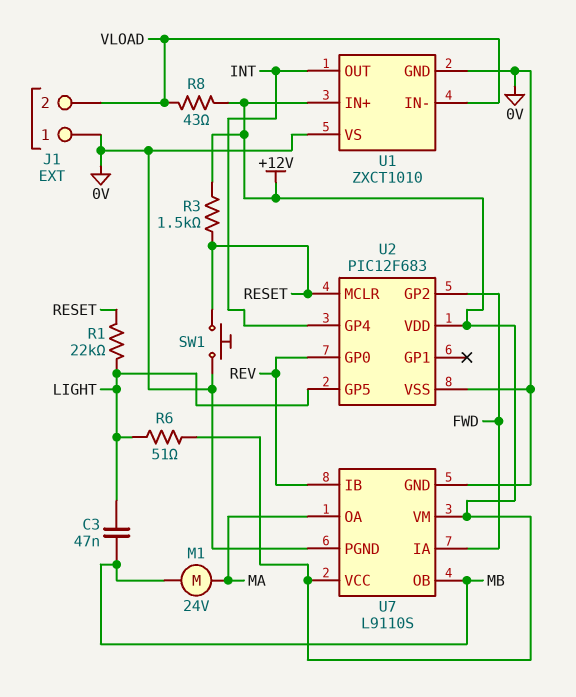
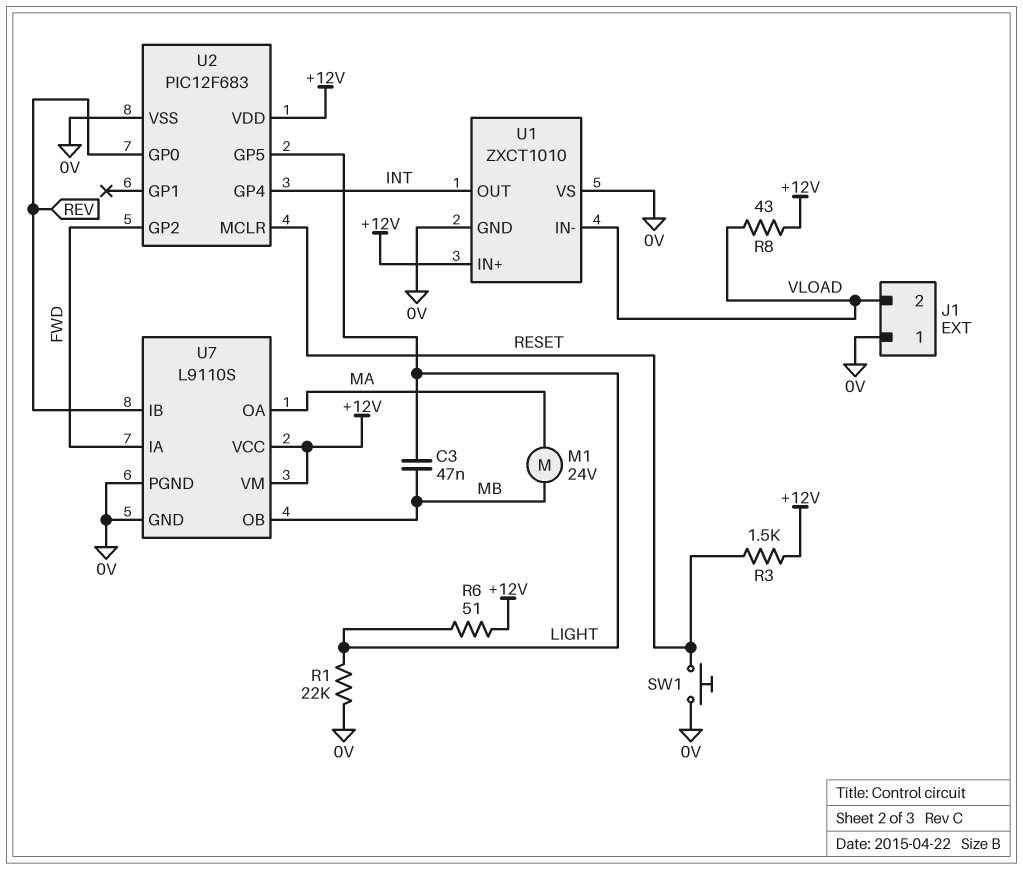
R1: 22k (LIGHT, RESET) -> 22k (0V, LIGHT)

